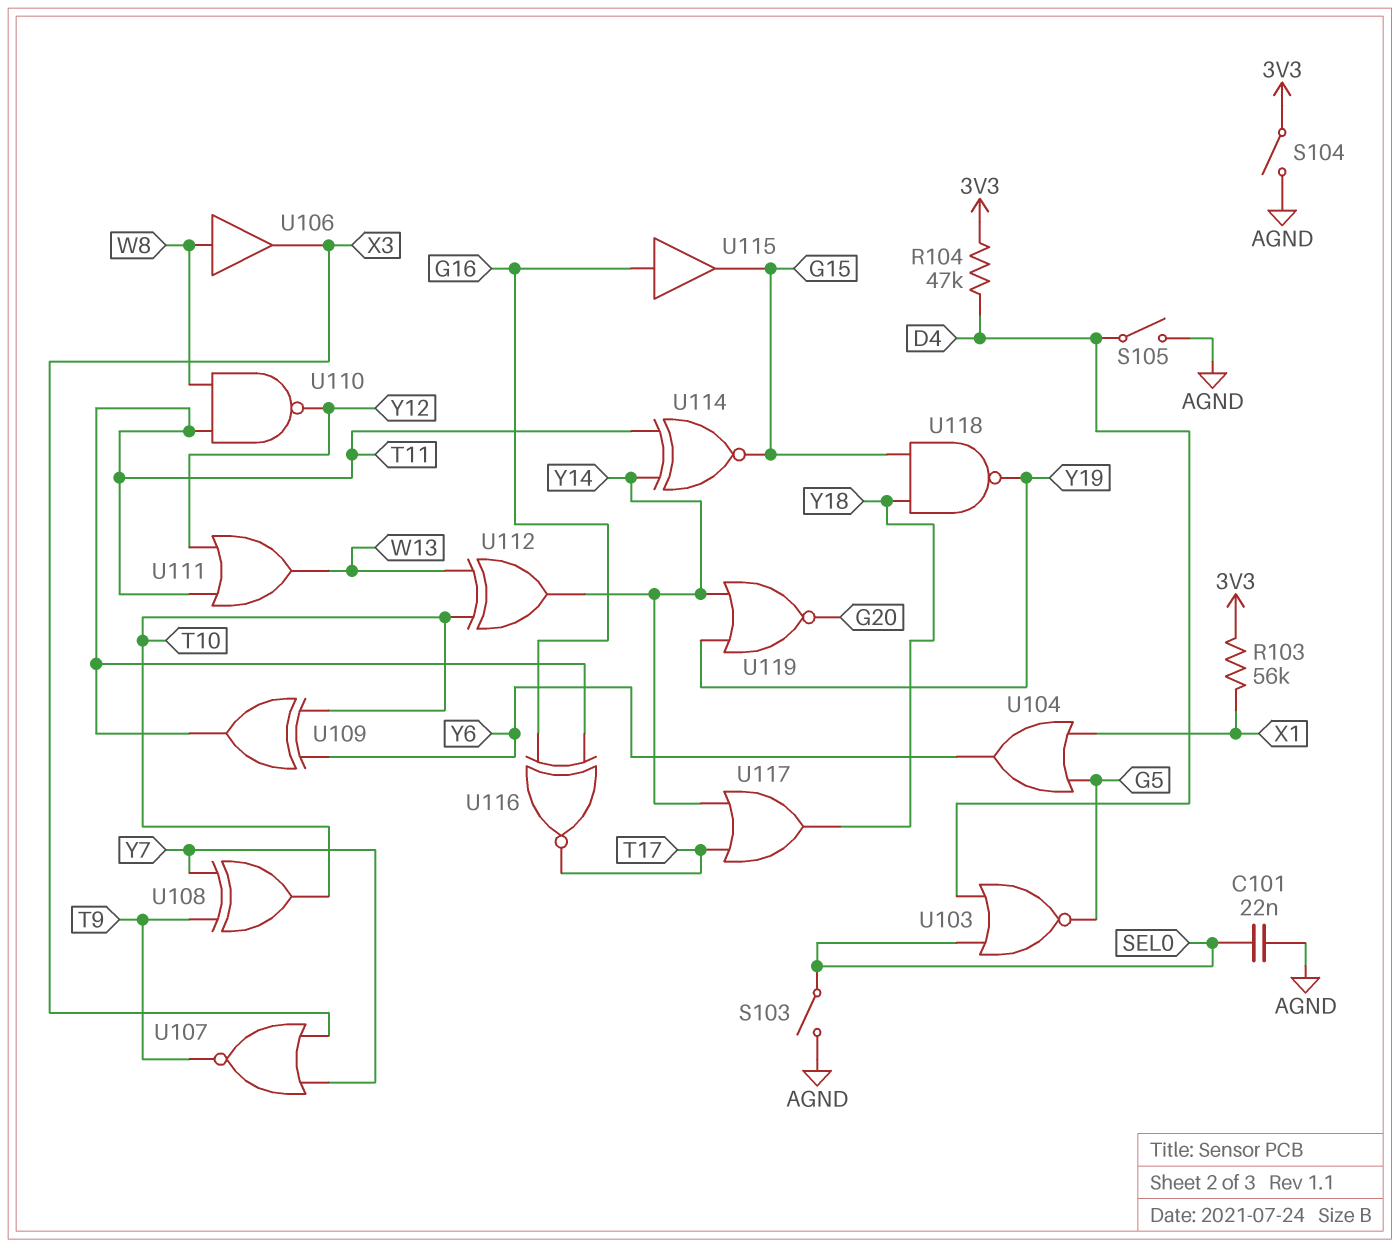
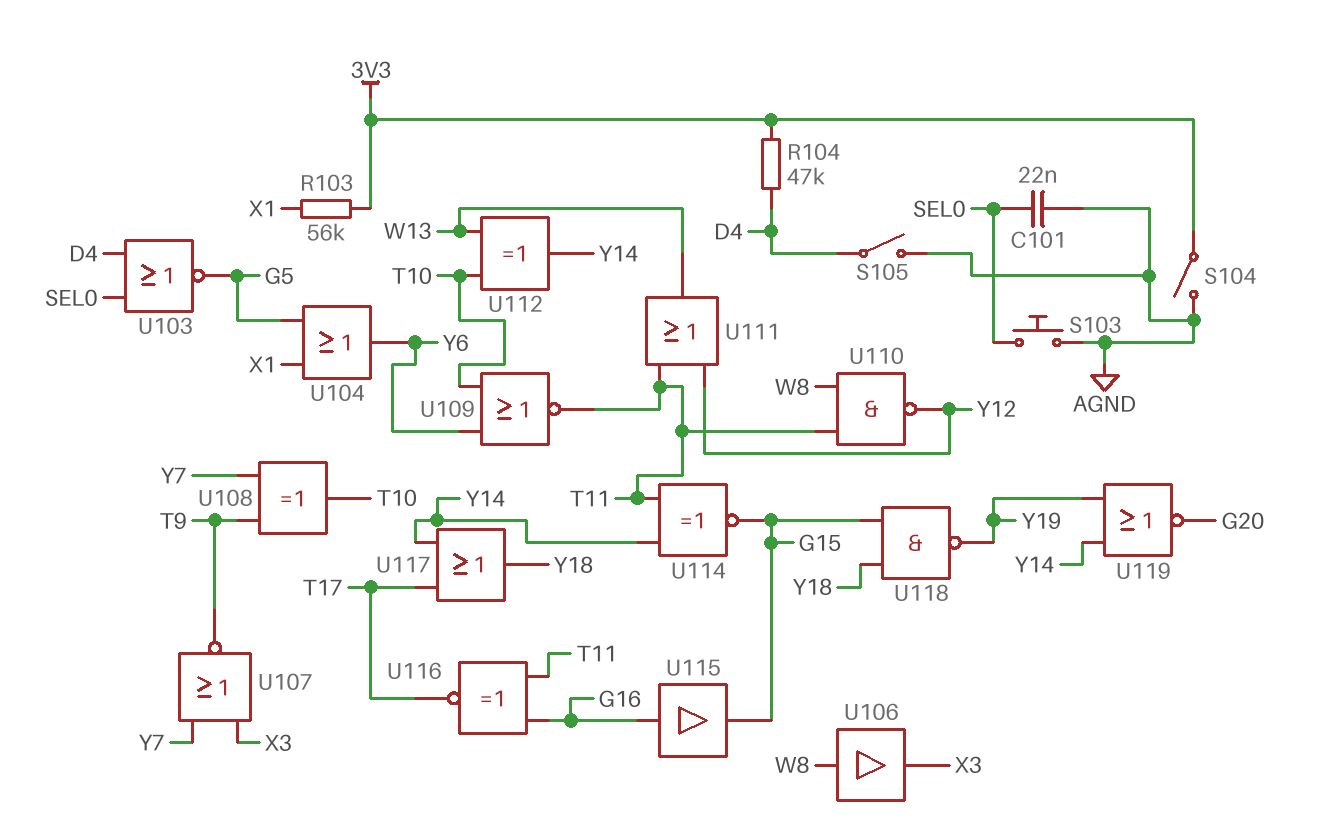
S103: switch (AGND, SEL0) -> button (AGND, SEL0)
U109: XOR (in T10, in Y6, out T11) -> NOR (in T10, in Y6, out T11)

